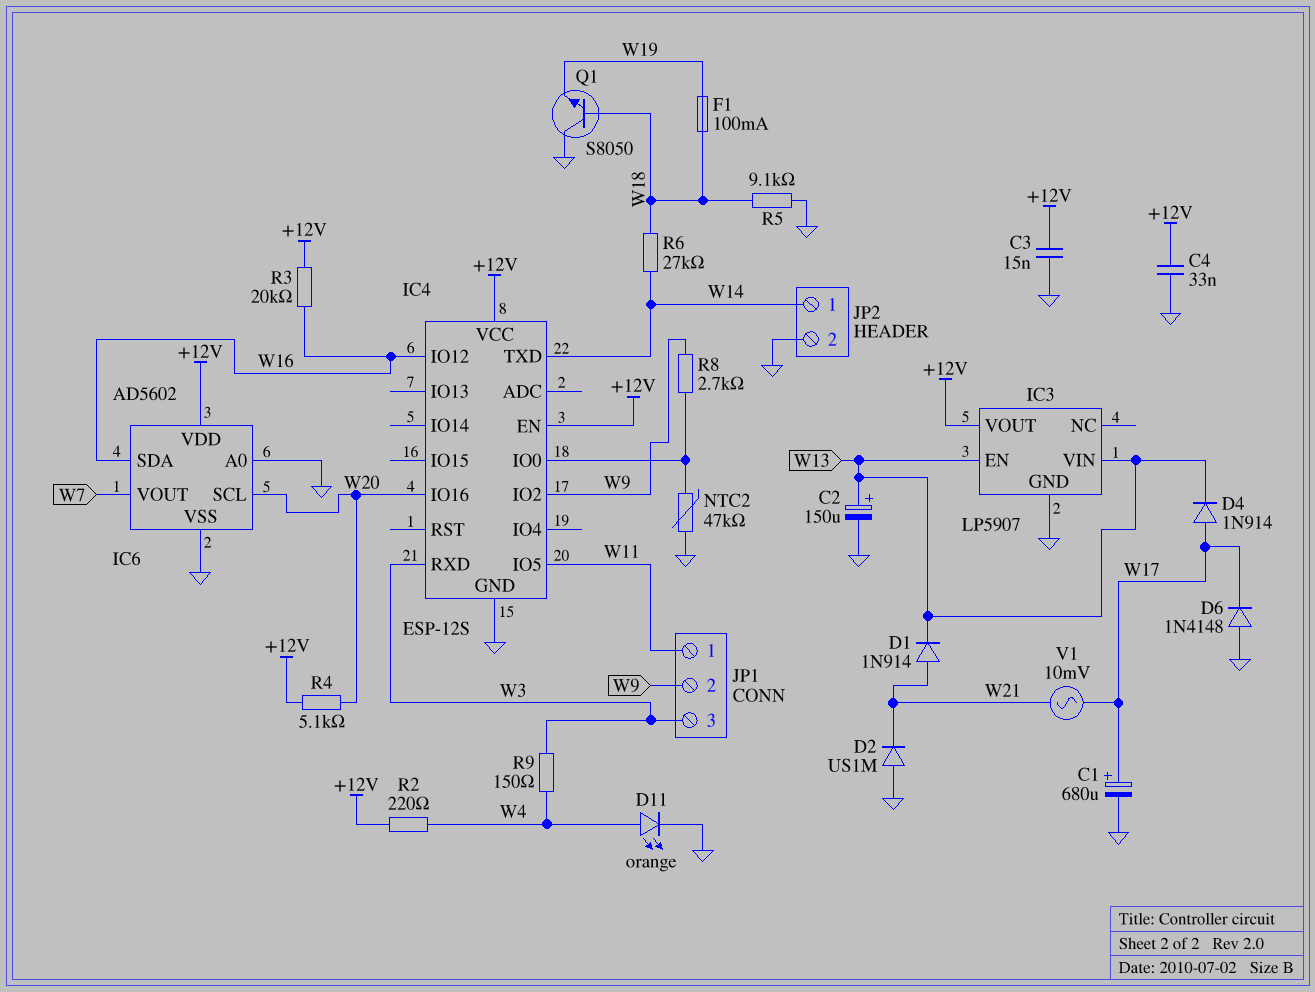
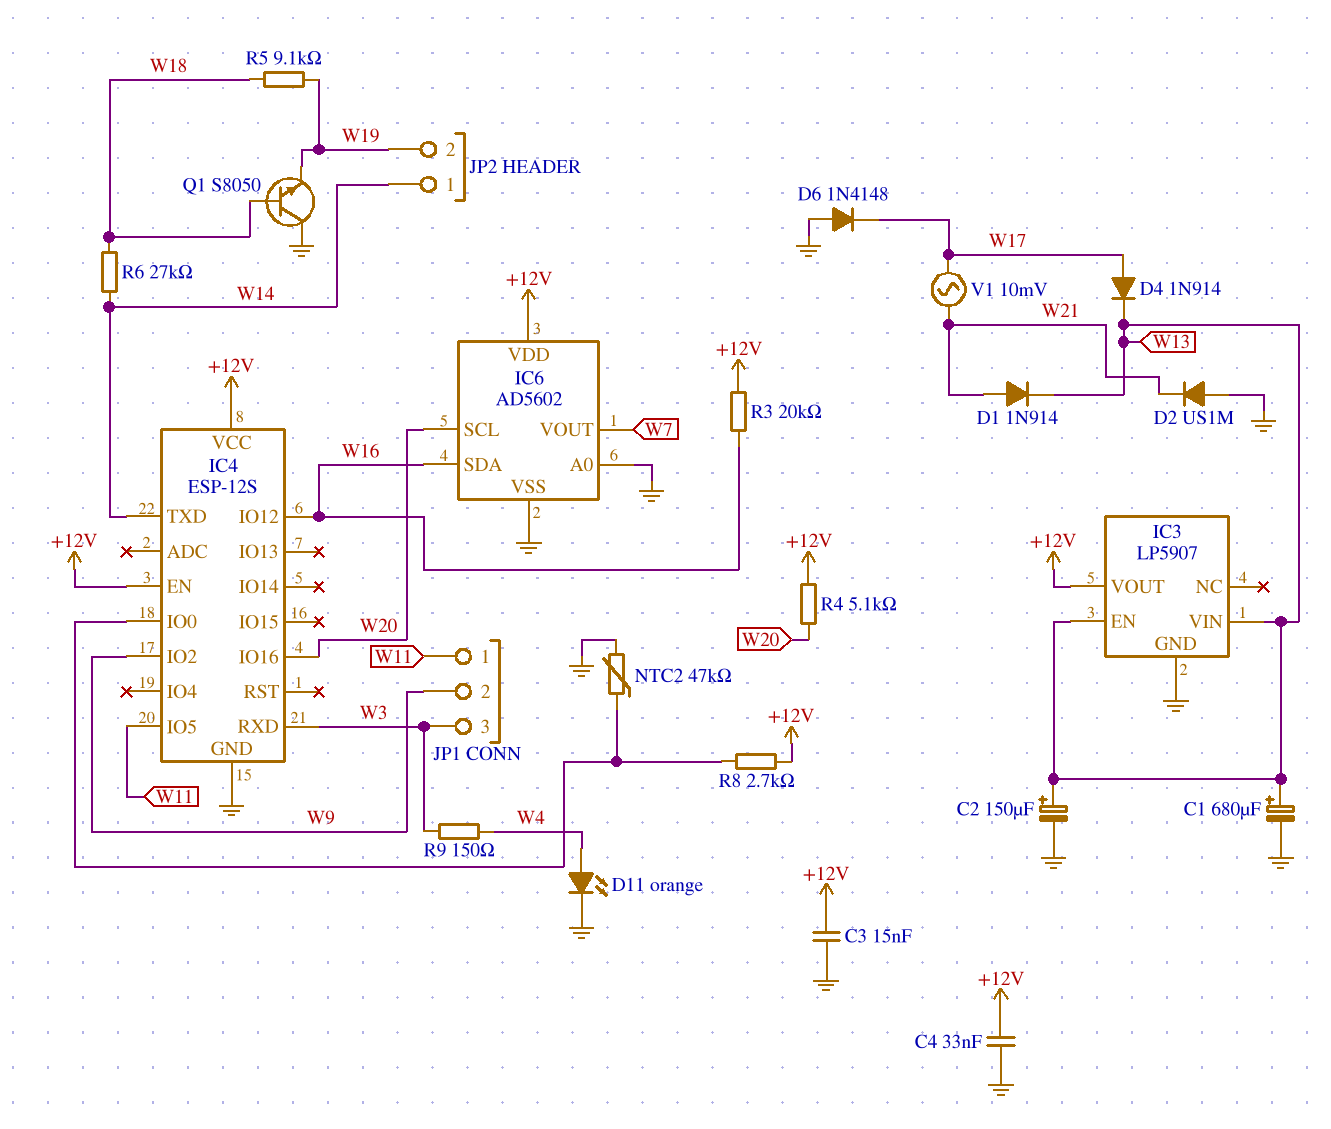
C1: 680uF (plus W17, minus GND) -> 680uF (plus W13, minus GND)
F1: 100mA (W18, W19) -> none
JP2 pin 2: GND -> W19
R2: 220 (+12V, W4) -> none
R5: 9.1k (GND, W18) -> 9.1k (W18, W19)
R8: 2.7k (IC4/IO0, W9) -> 2.7k (+12V, IC4/IO0)

